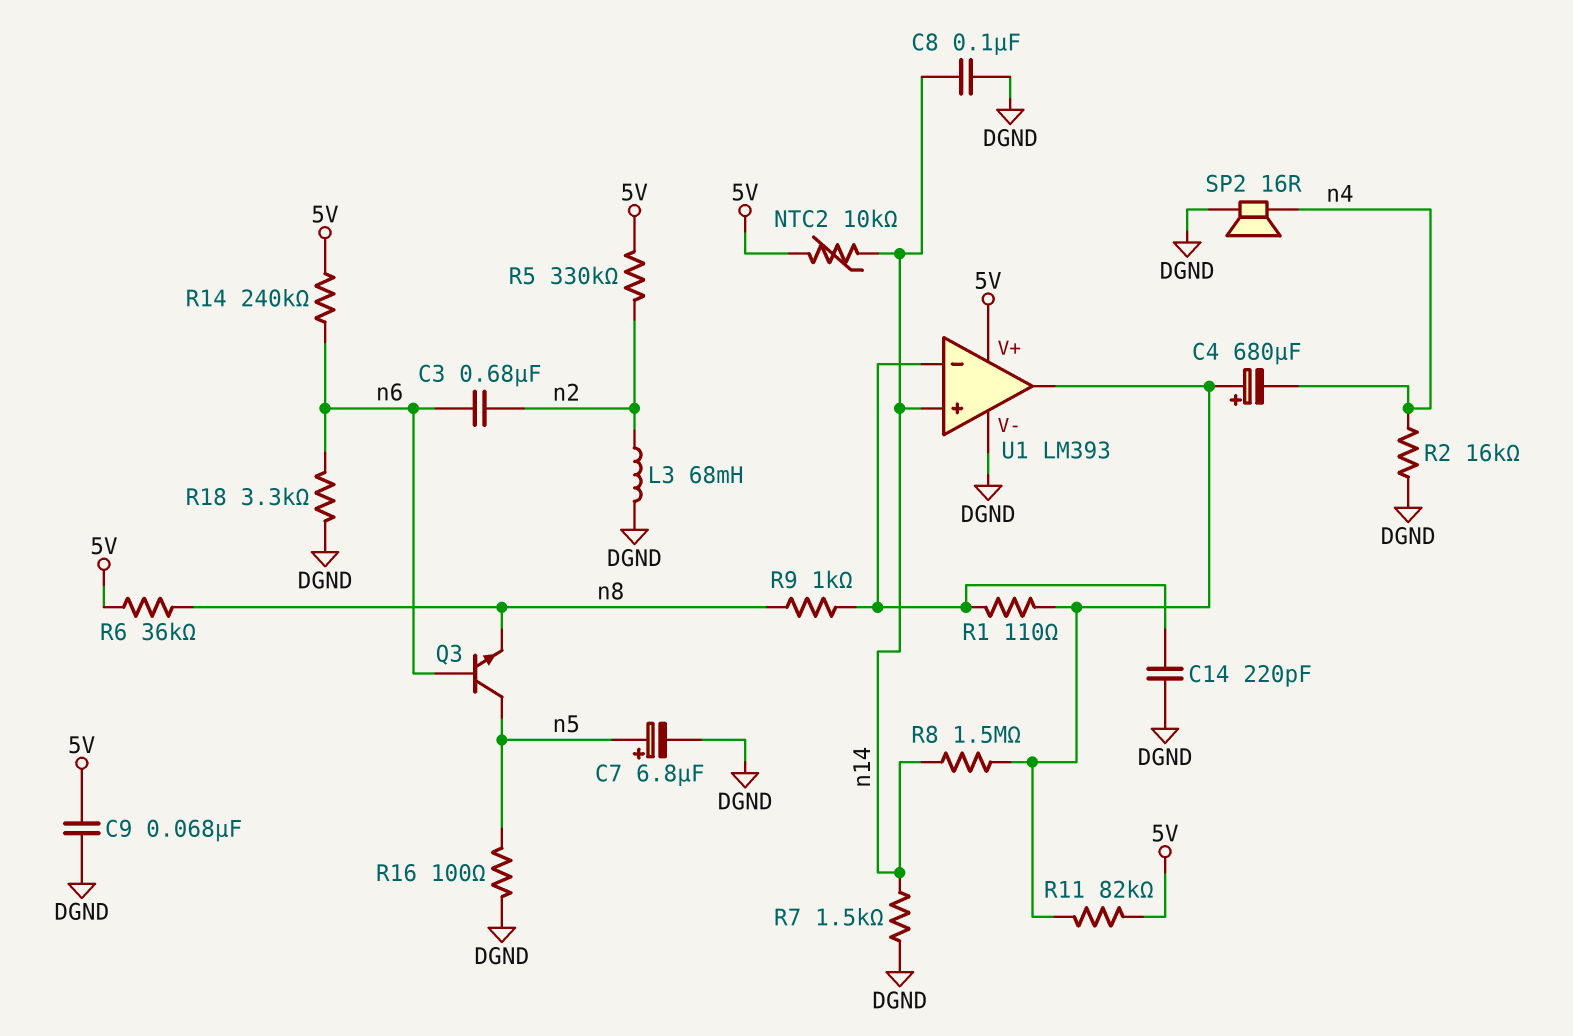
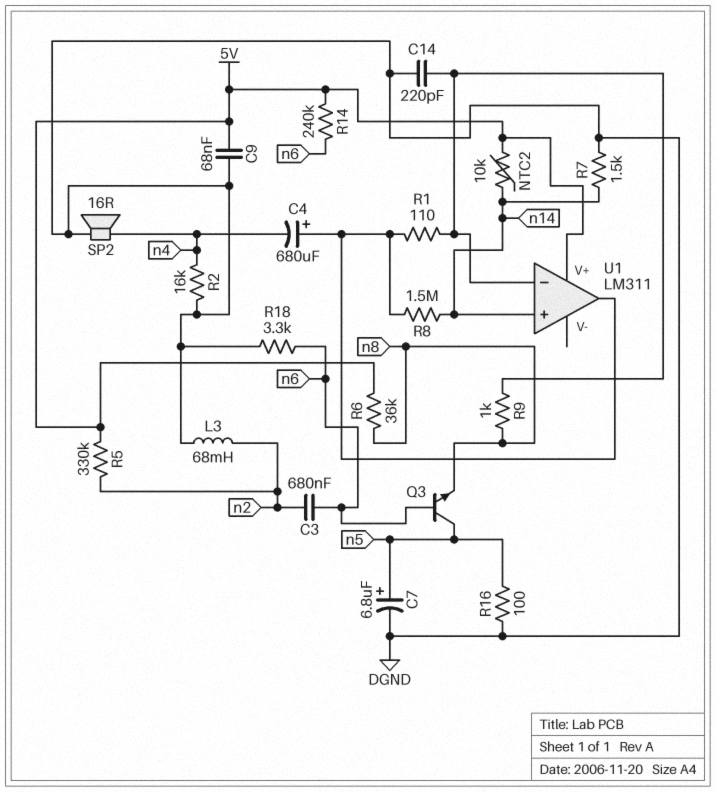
C8: 100nF (DGND, n14) -> none
R11: 82k (5V, U1/out) -> none
U1: LM393 -> LM311
U1 pin V-: DGND -> none

